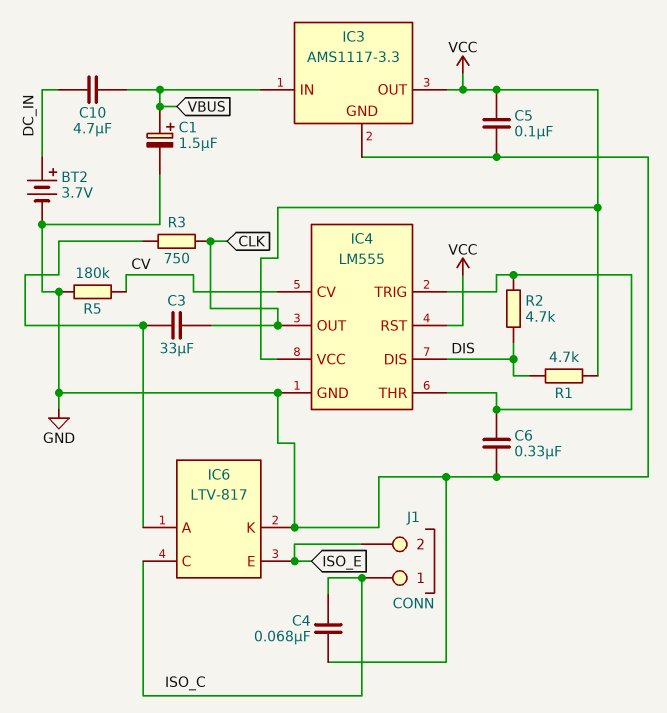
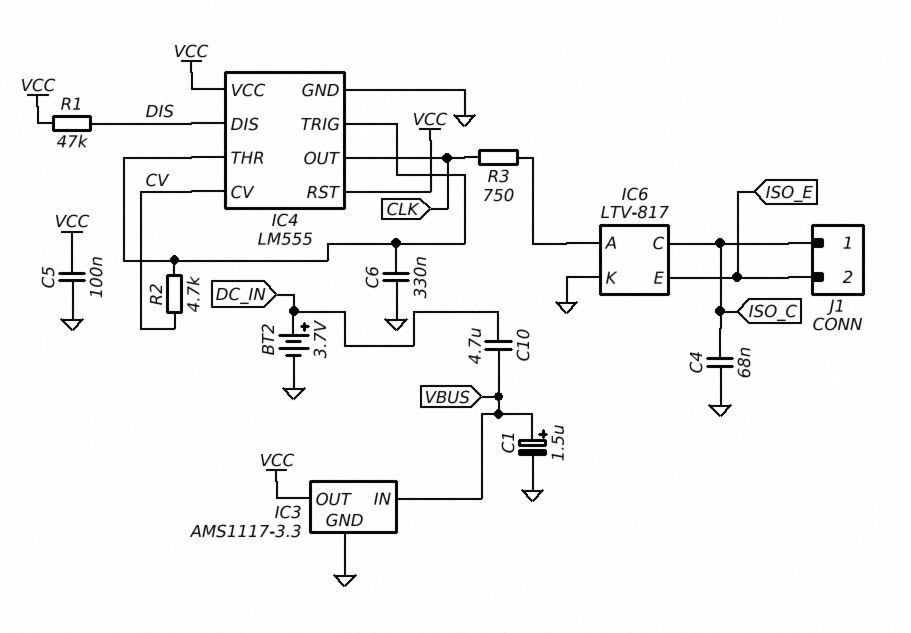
C3: 33uF (CLK, IC6/A) -> none
R1: 4.7k (DIS, VCC) -> 47k (DIS, VCC)
R2: 4.7k (DIS, IC4/THR) -> 4.7k (CV, IC4/THR)
R5: 180k (CV, GND) -> none

